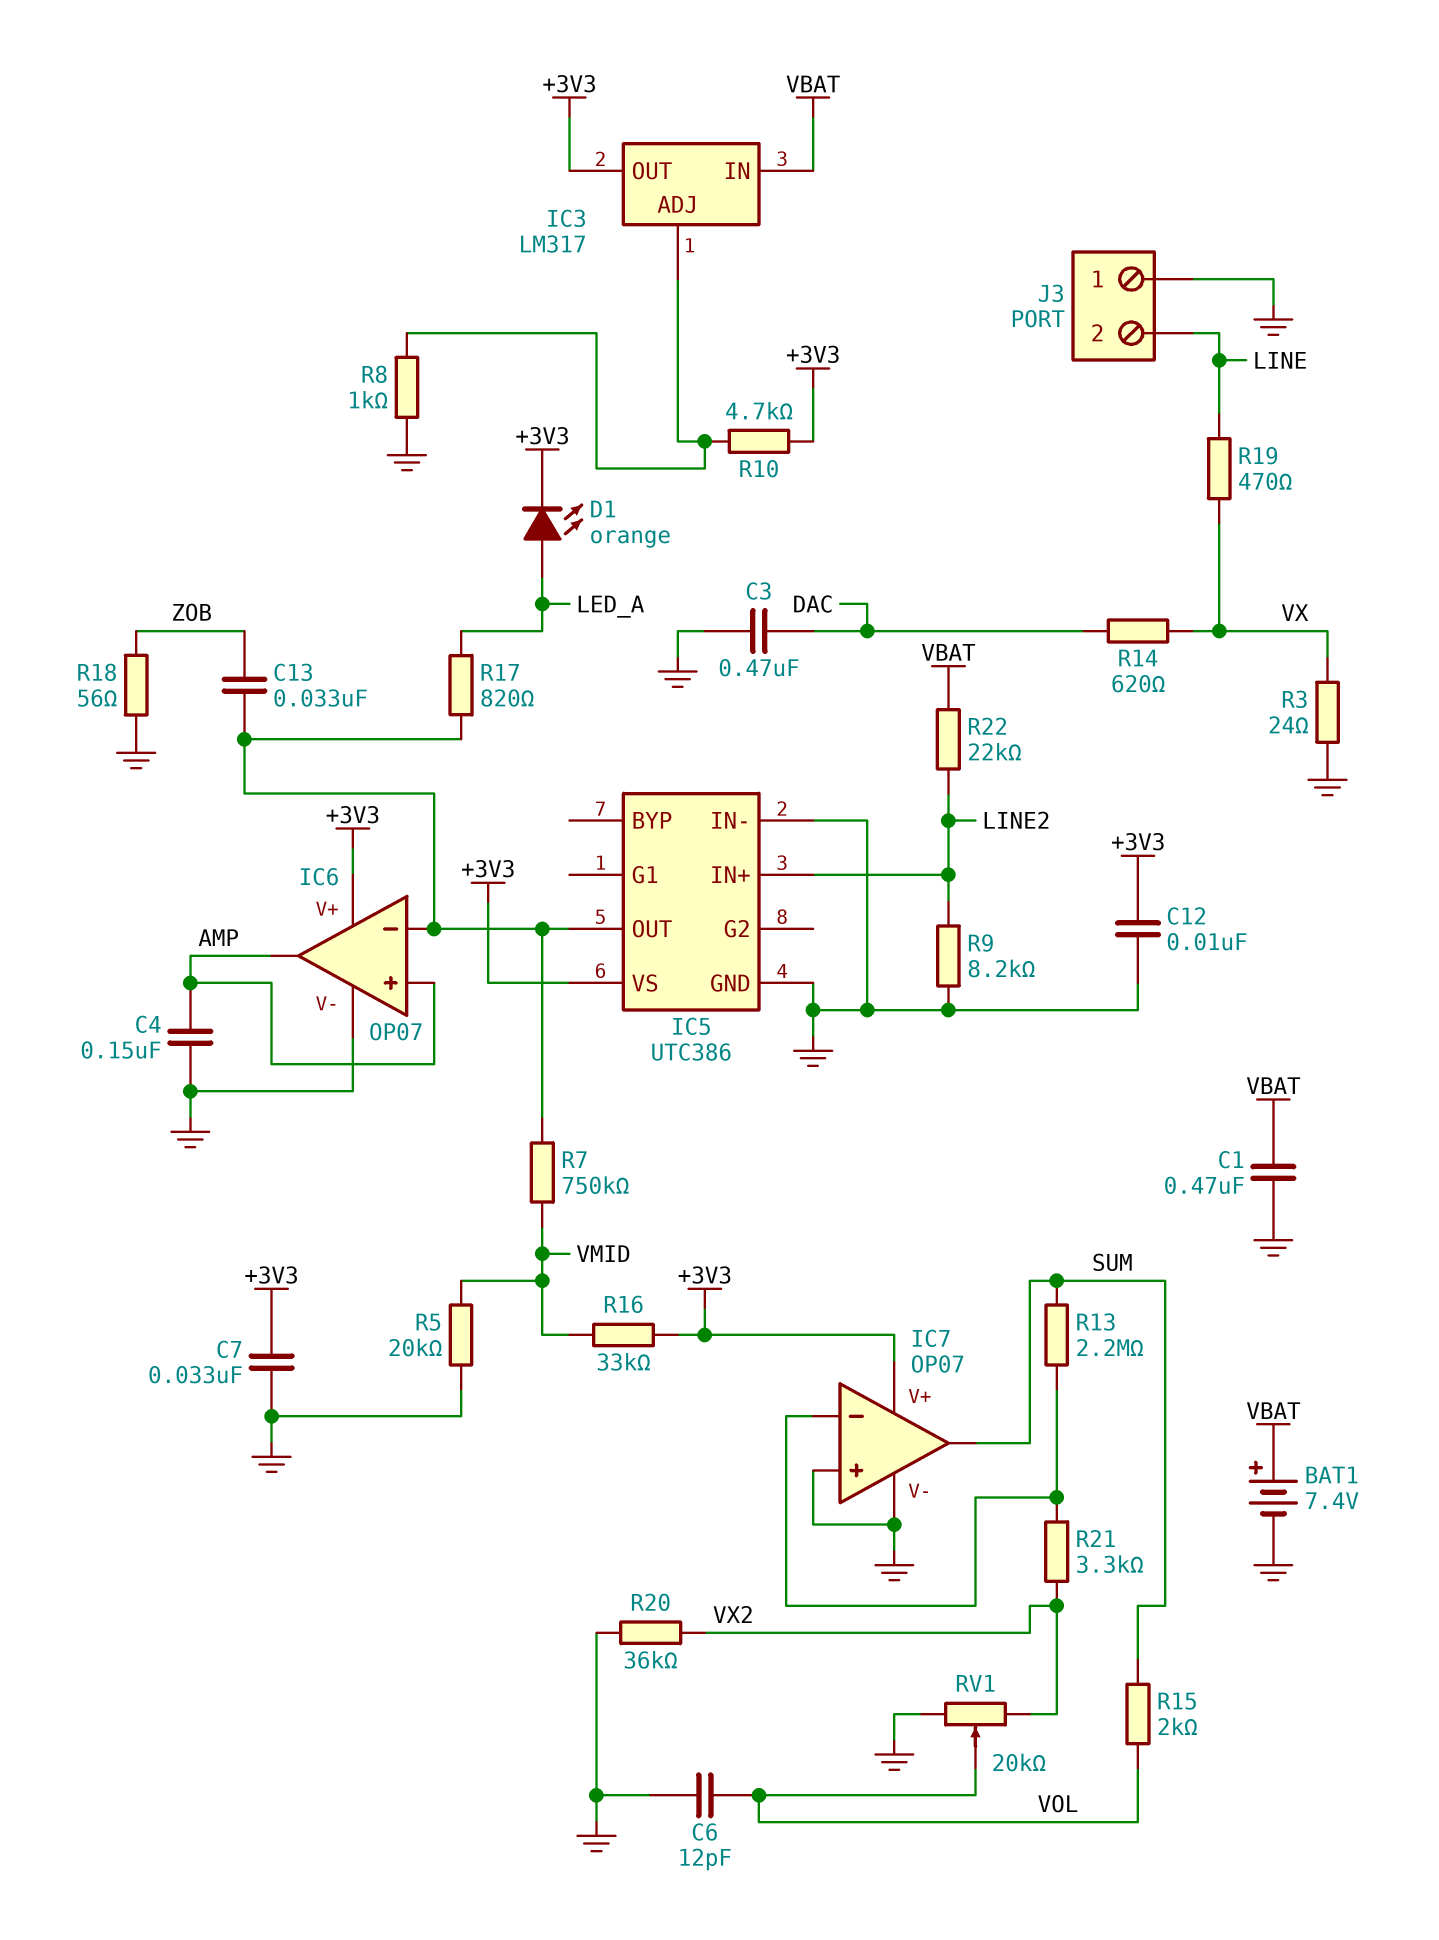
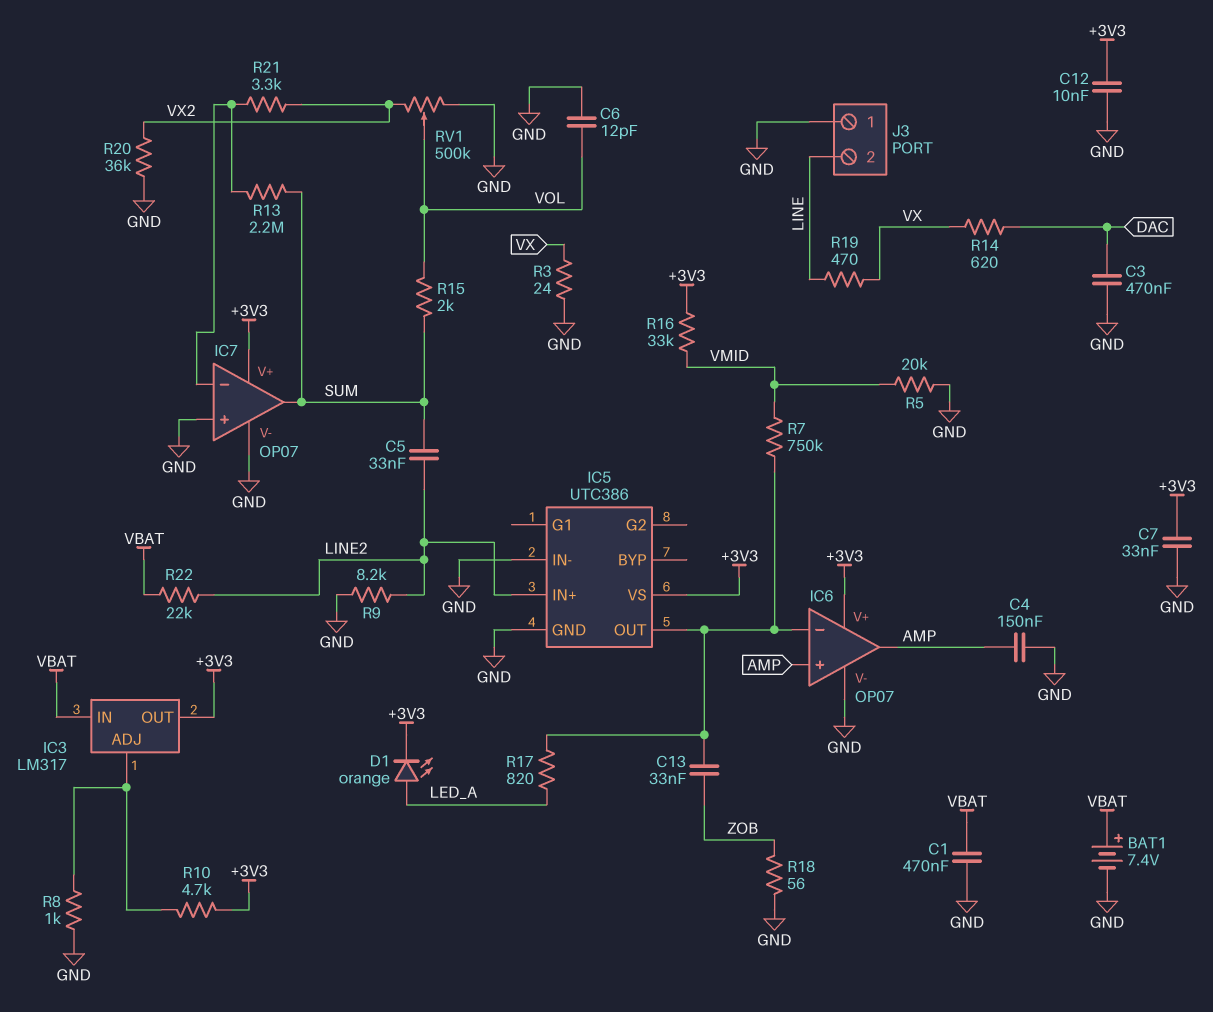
C5: none -> 33nF (LINE2, SUM)
RV1: 20k (GND, VX2, wiper VOL) -> 500k (GND, VX2, wiper VOL)

